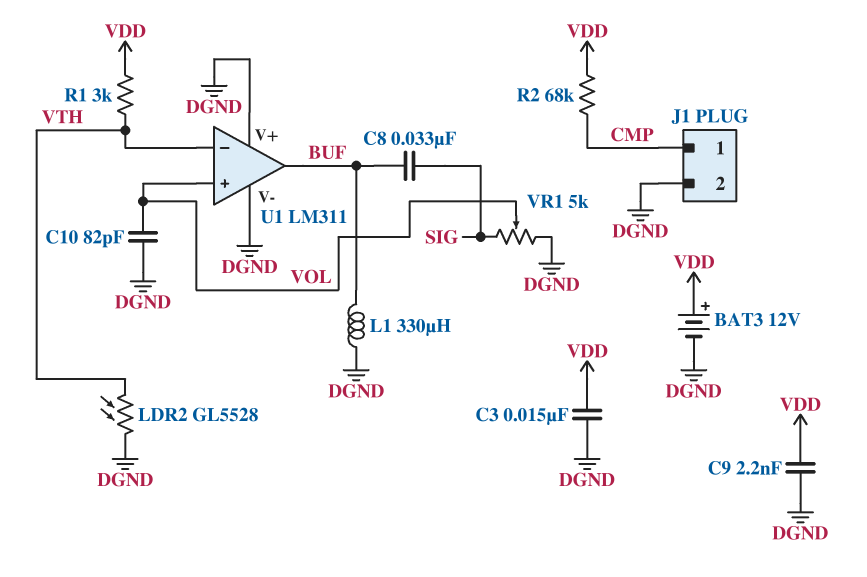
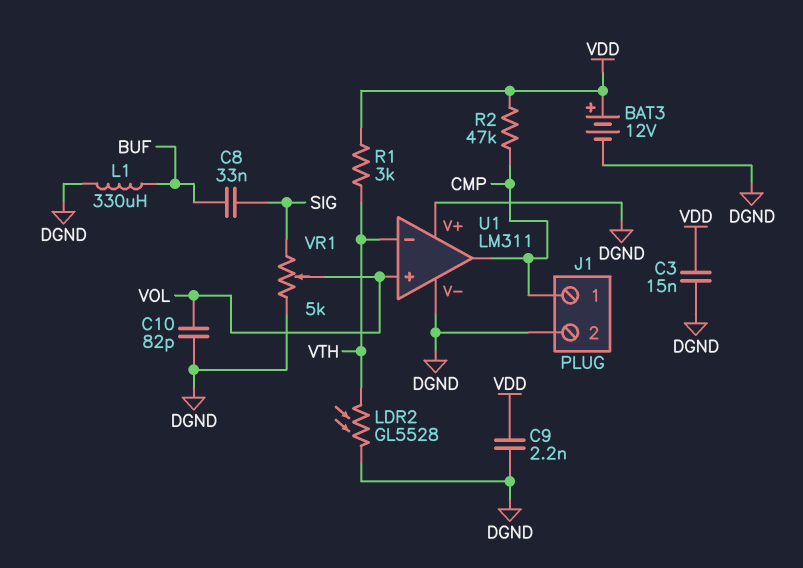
R2: 68k (CMP, VDD) -> 47k (CMP, VDD)
U1 pin out: BUF -> CMP

